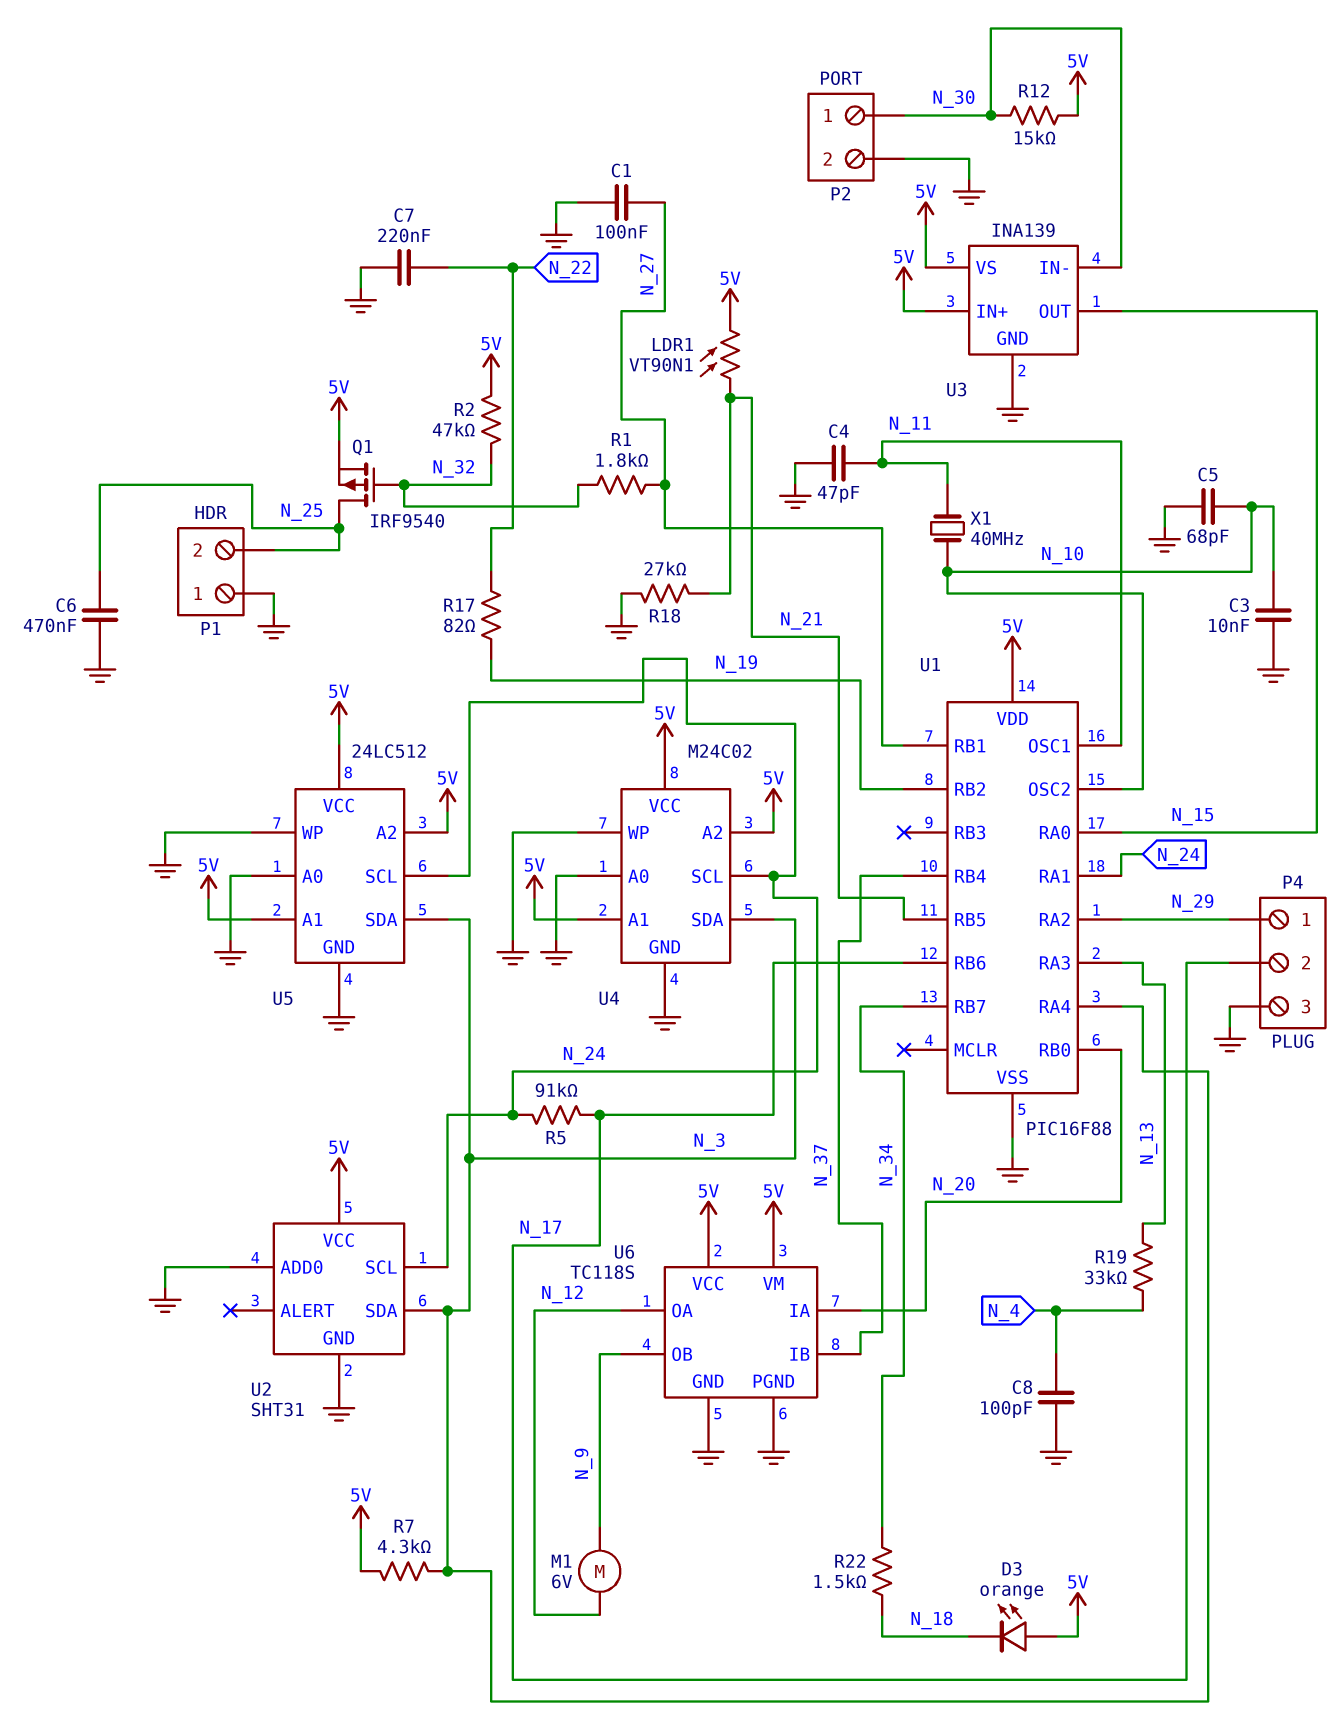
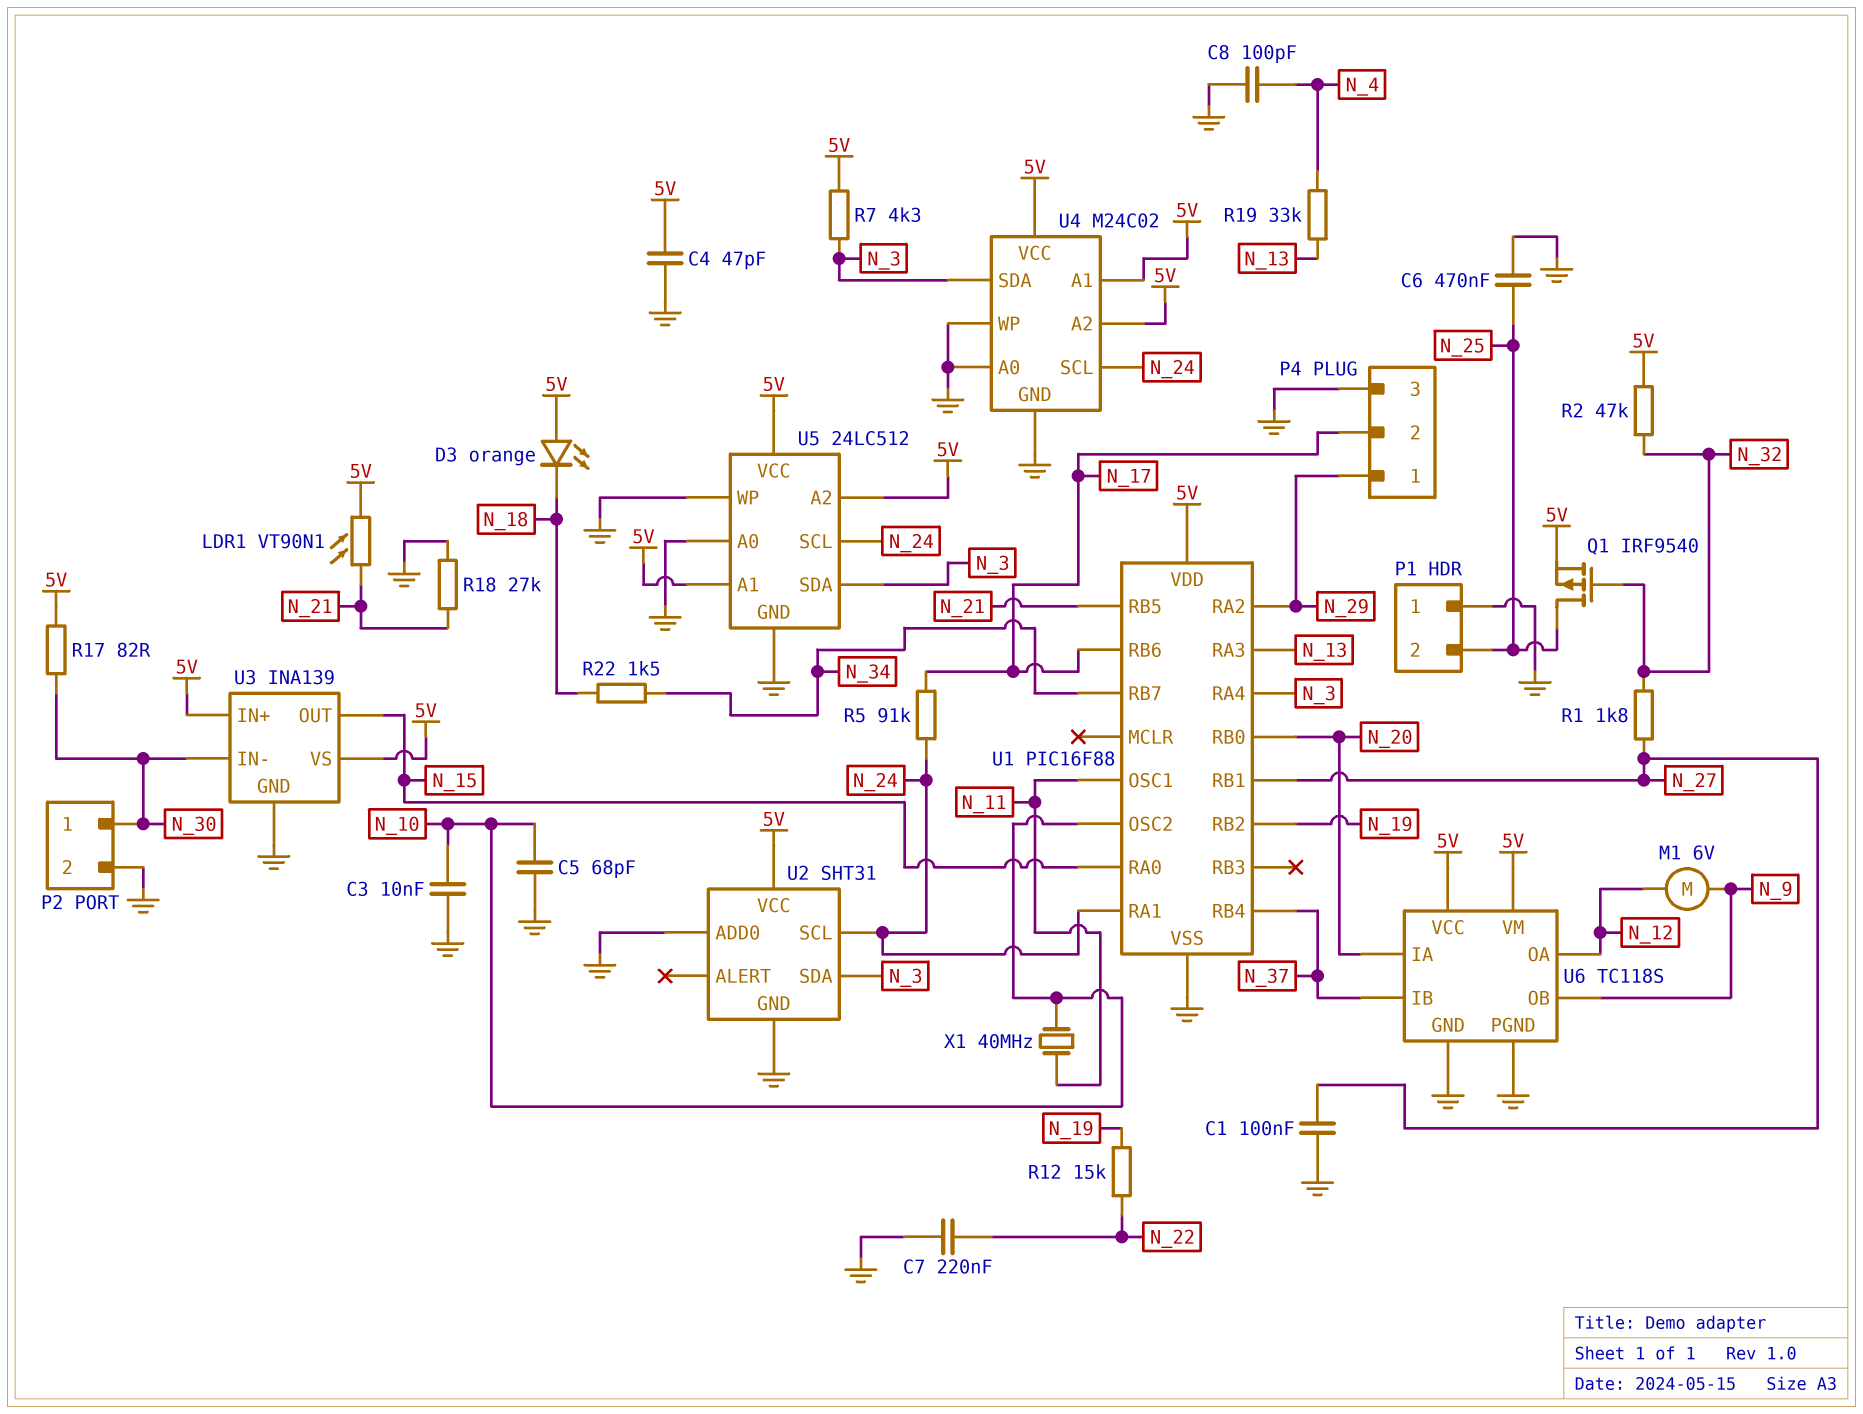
C4: 47pF (GND, N_11) -> 47pF (5V, GND)
R12: 15k (5V, N_30) -> 15k (N_19, N_22)
R17: 82 (N_19, N_22) -> 82 (5V, N_30)

